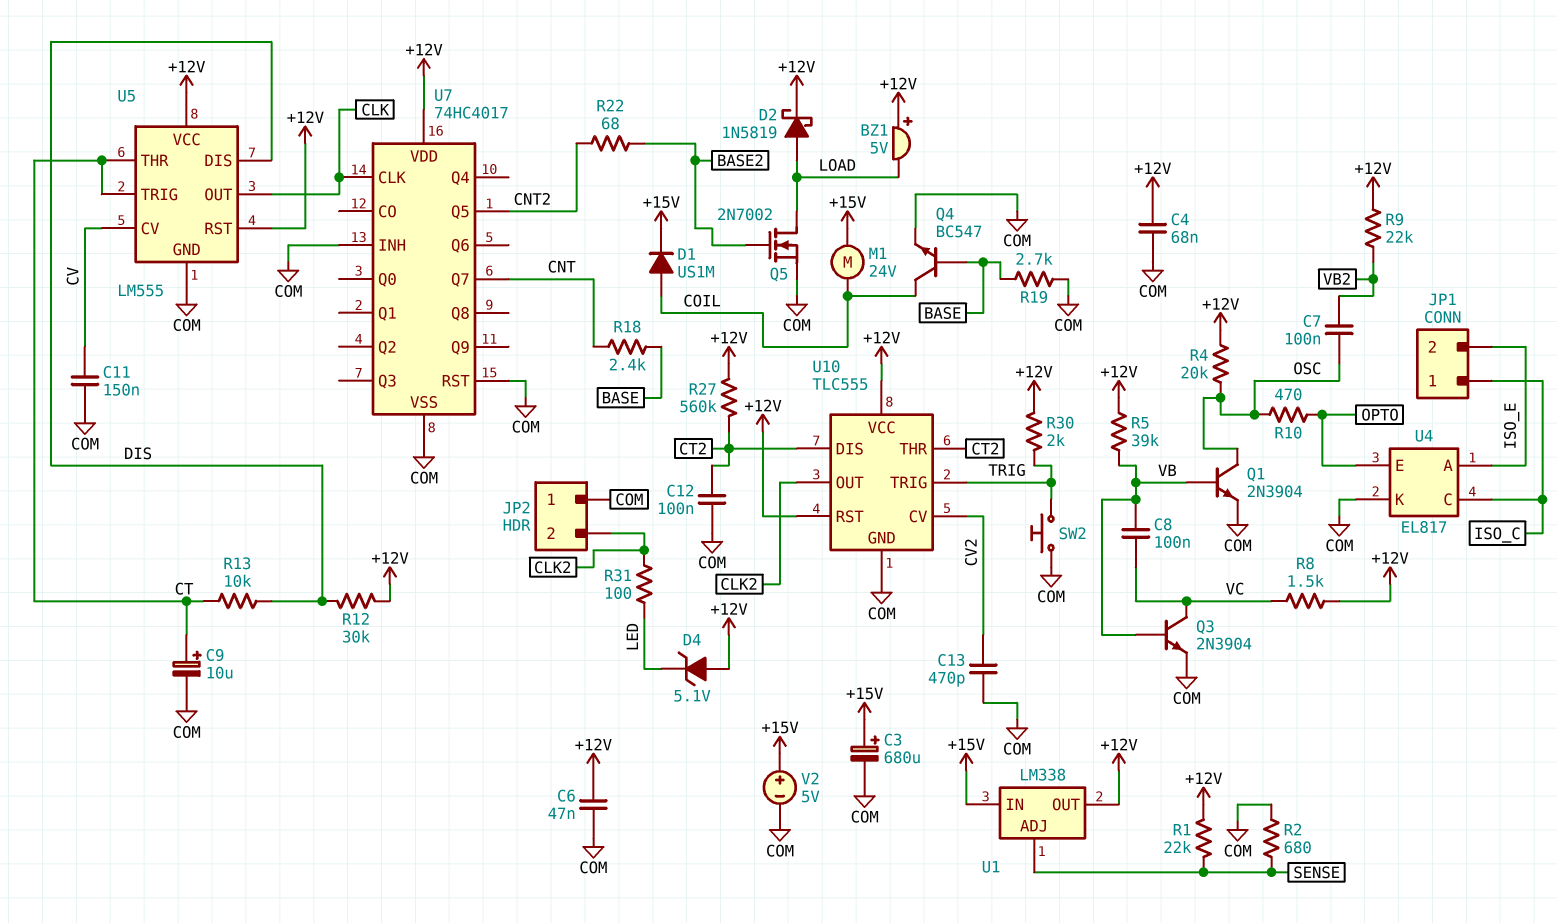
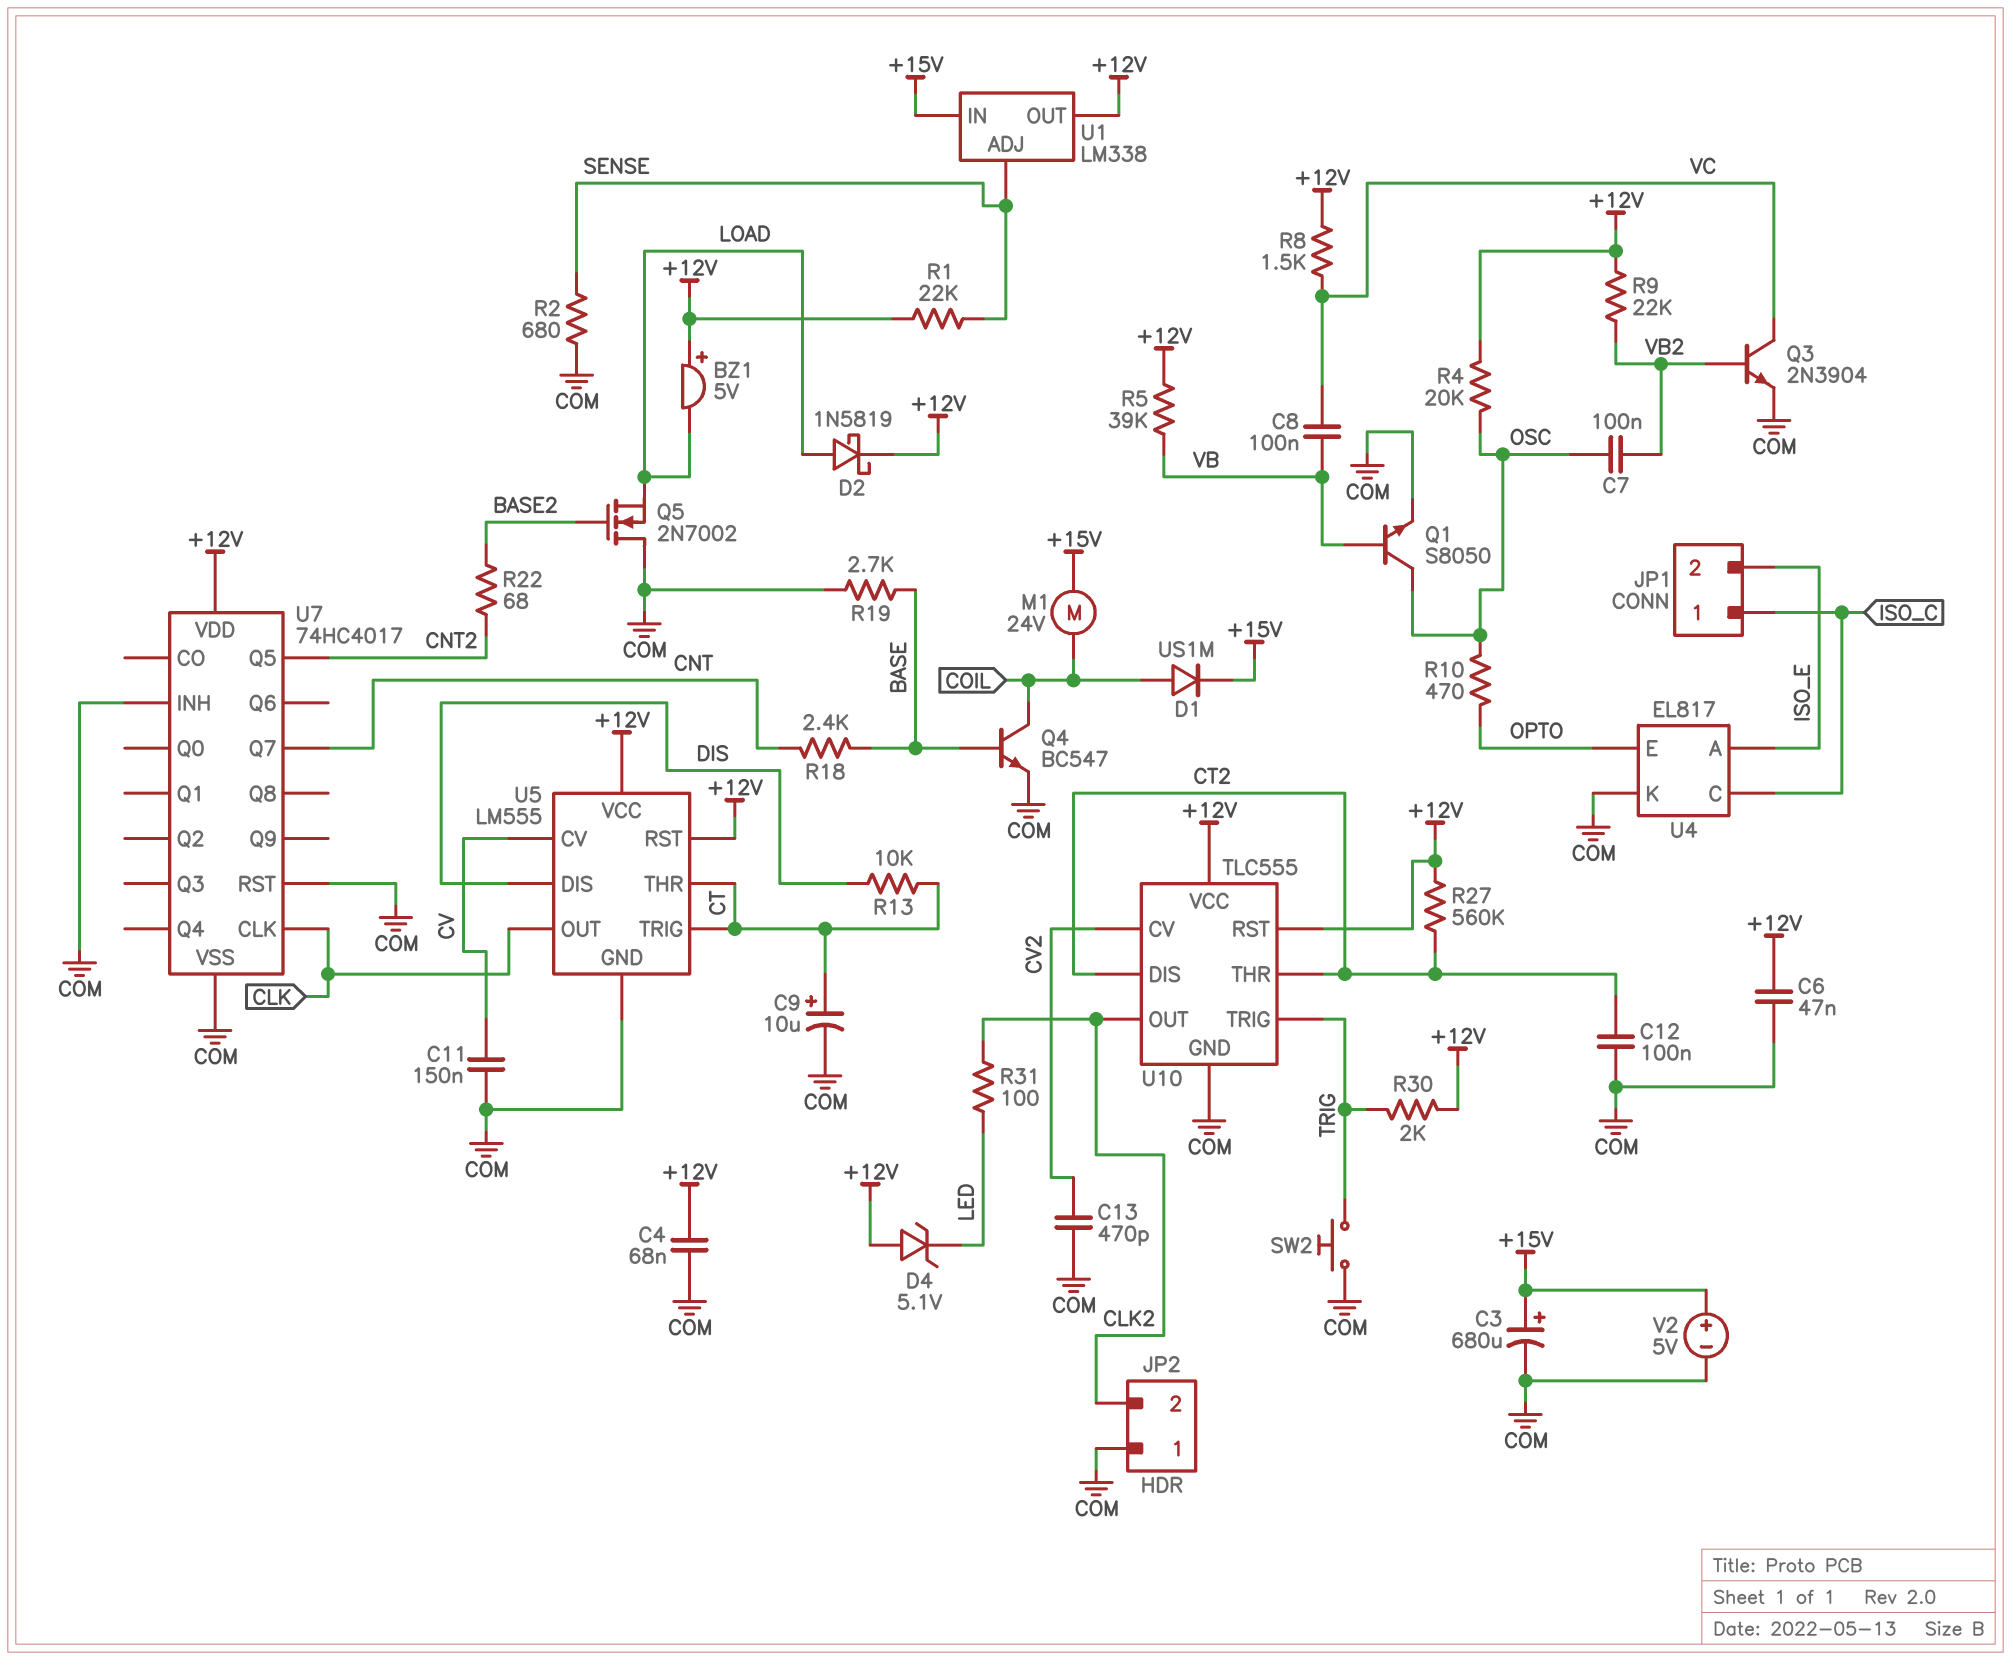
Q1: NPN 2N3904 (B VB, C OSC, E COM) -> NPN S8050 (B VB, C OSC, E COM)
Q3: NPN 2N3904 (B VB, C VC, E COM) -> NPN 2N3904 (B VB2, C VC, E COM)
Q5: NMOS 2N7002 (G BASE2, D LOAD, S COM) -> NMOS 2N7002 (G BASE2, D COM, S LOAD)
R12: 30k (+12V, DIS) -> none

